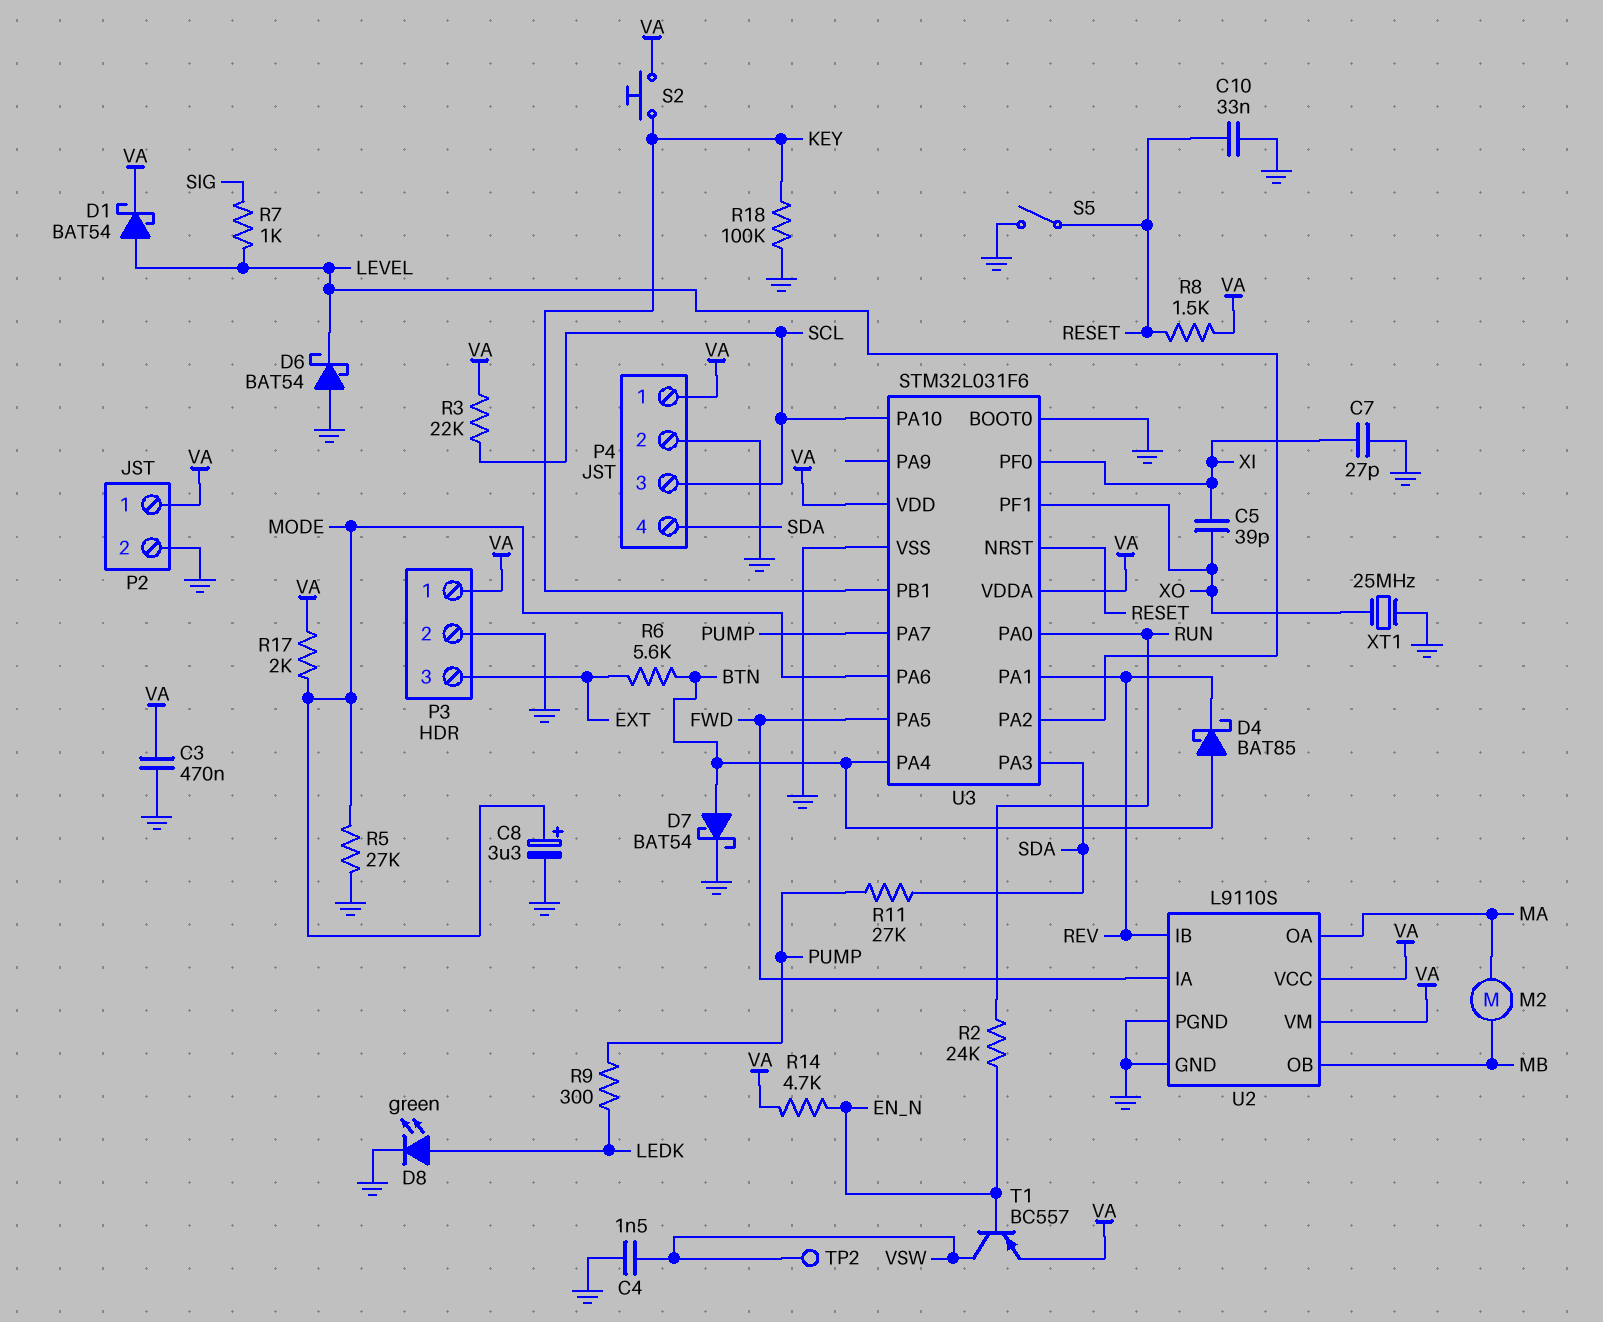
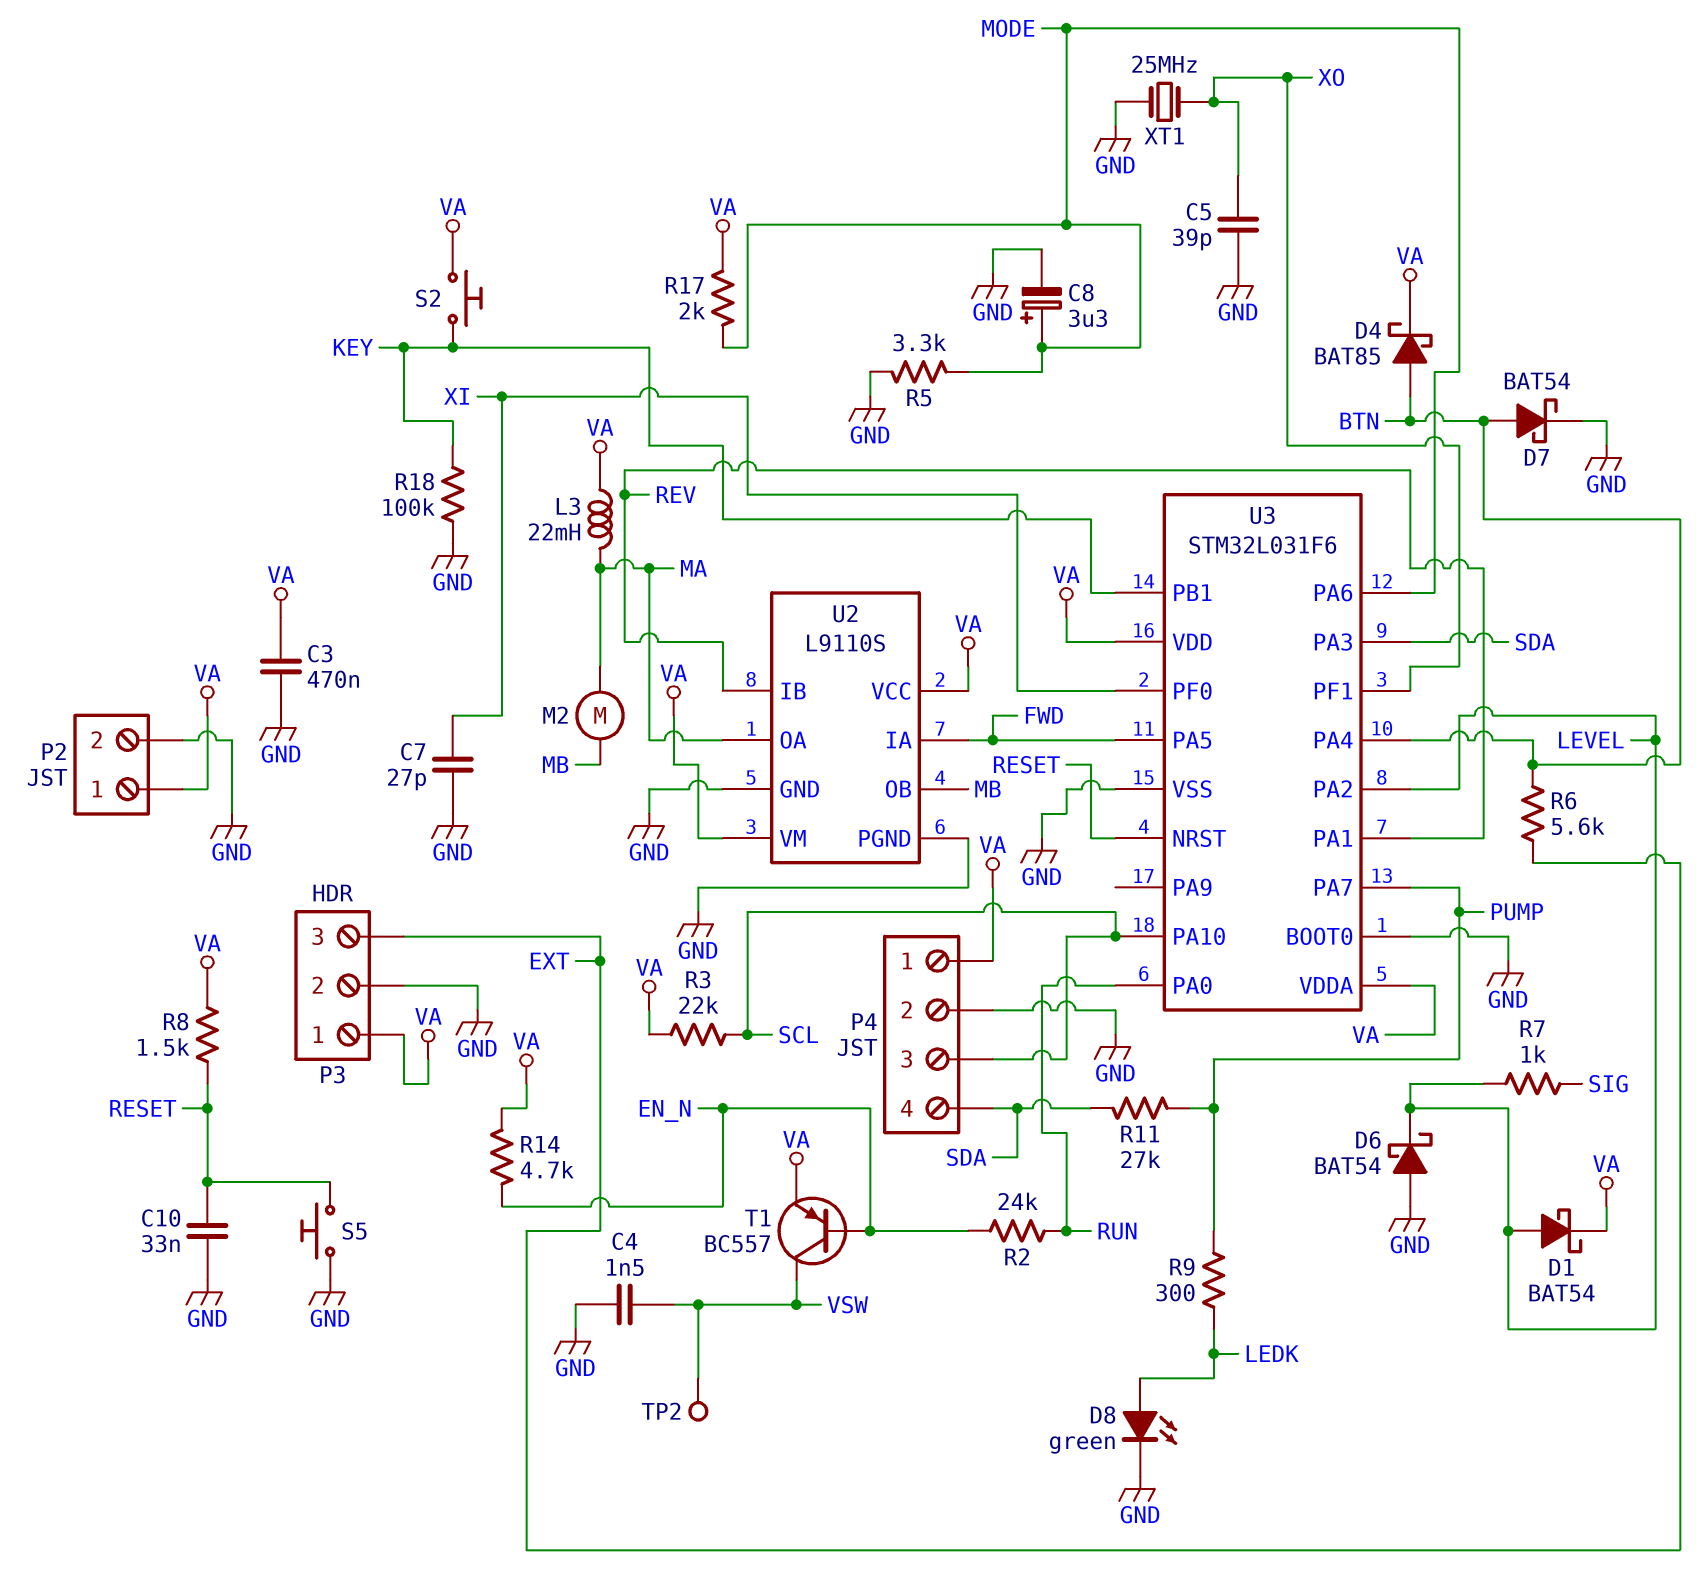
C5: 39pF (XI, XO) -> 39pF (GND, XO)
D4: schottky BAT85 (A BTN, K REV) -> schottky BAT85 (A BTN, K VA)
L3: none -> 22mH (MA, VA)
R5: 27k (GND, MODE) -> 3.3k (GND, MODE)
S5: switch (GND, RESET) -> button (GND, RESET)

